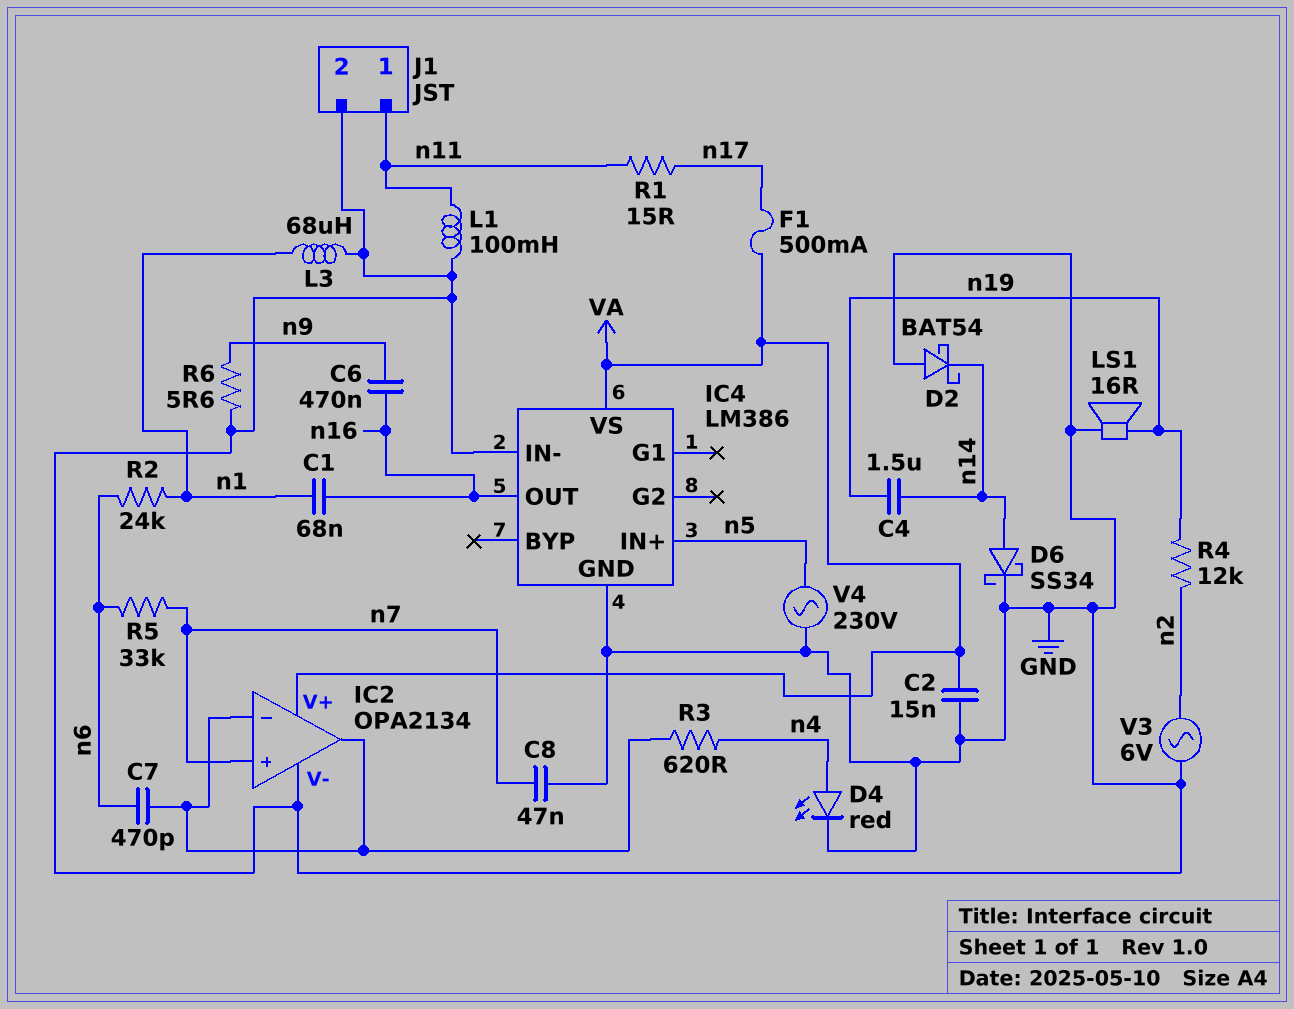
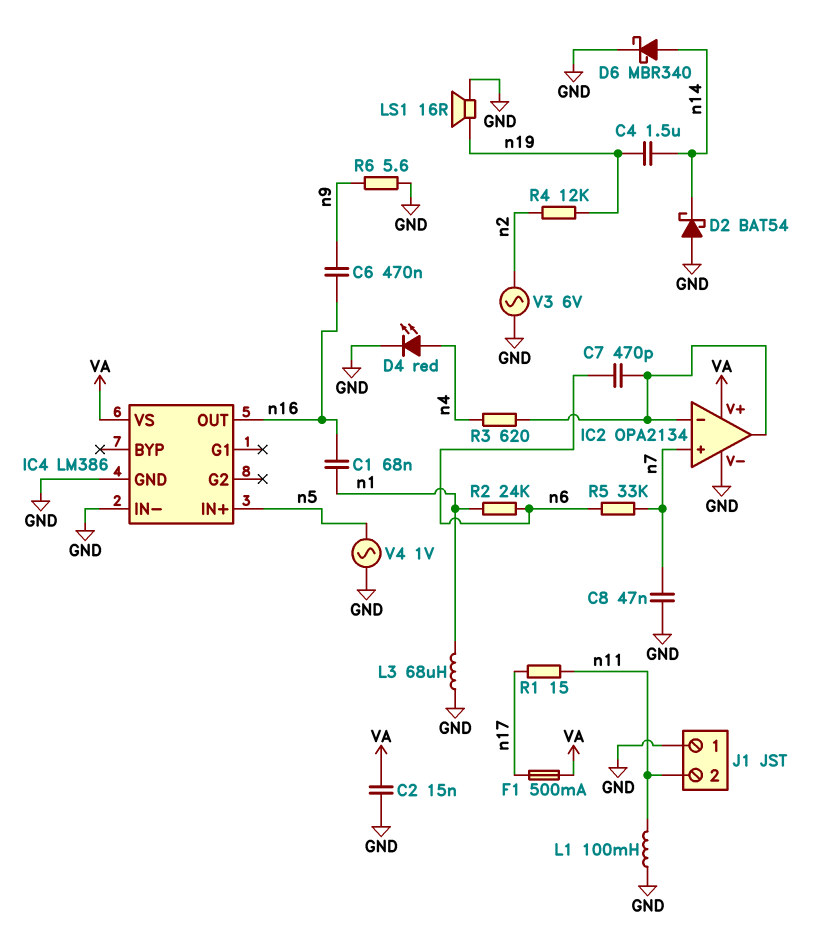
D6: schottky SS34 (A n14, K GND) -> schottky MBR340 (A n14, K GND)
J1 pin 1: n11 -> GND
J1 pin 2: GND -> n11
V4: AC 230V (GND, n5) -> AC 1V (GND, n5)

